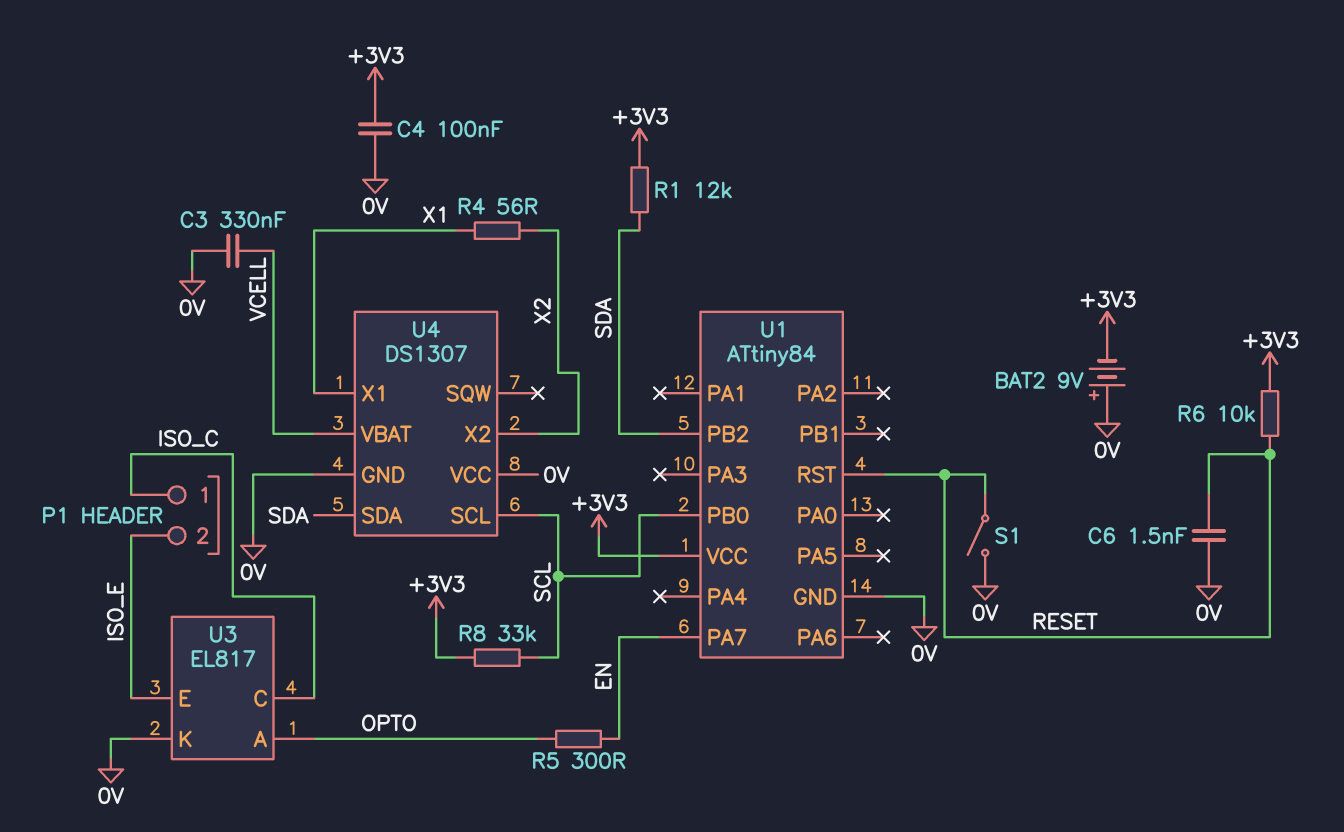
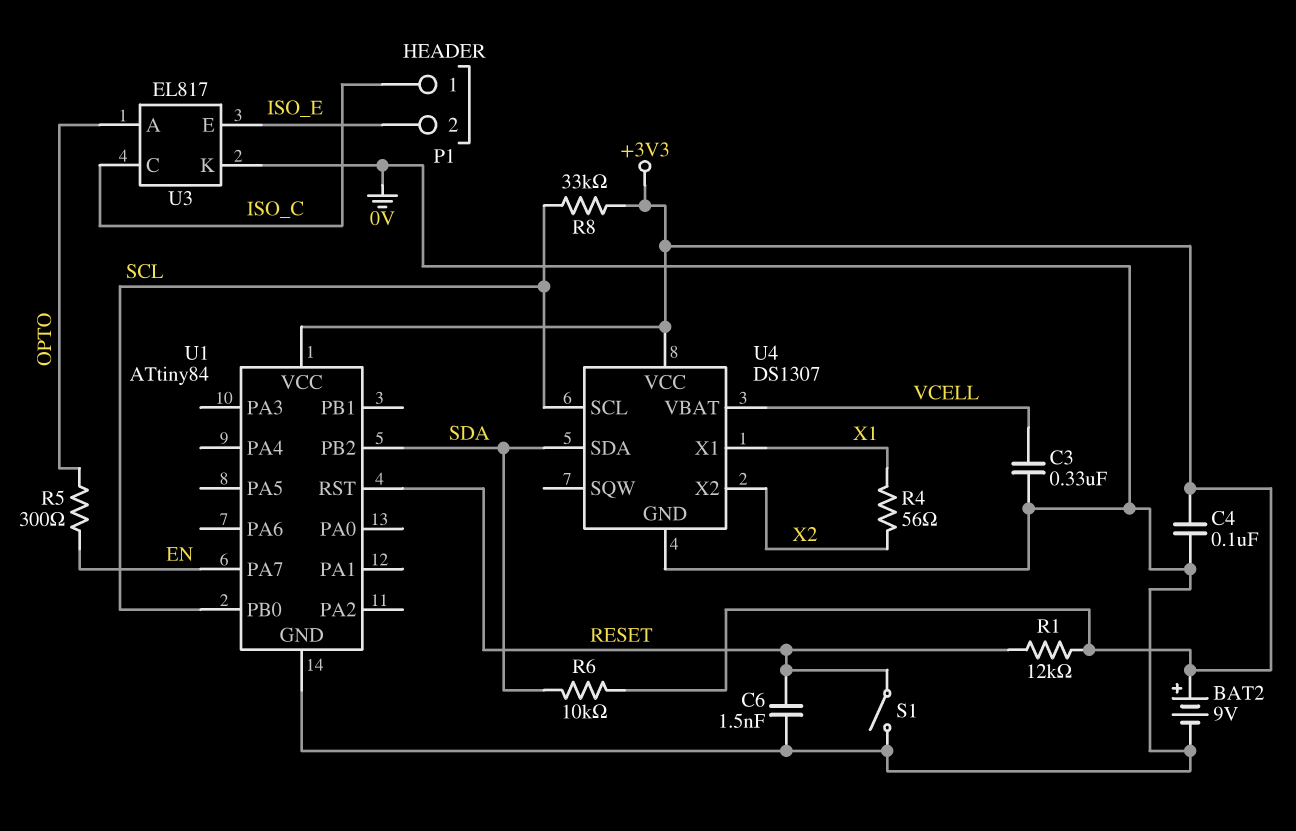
BAT2: 9V (plus 0V, minus +3V3) -> 9V (plus +3V3, minus 0V)
R1: 12k (+3V3, SDA) -> 12k (+3V3, RESET)
R6: 10k (+3V3, RESET) -> 10k (+3V3, SDA)
U4 pin VCC: 0V -> +3V3

